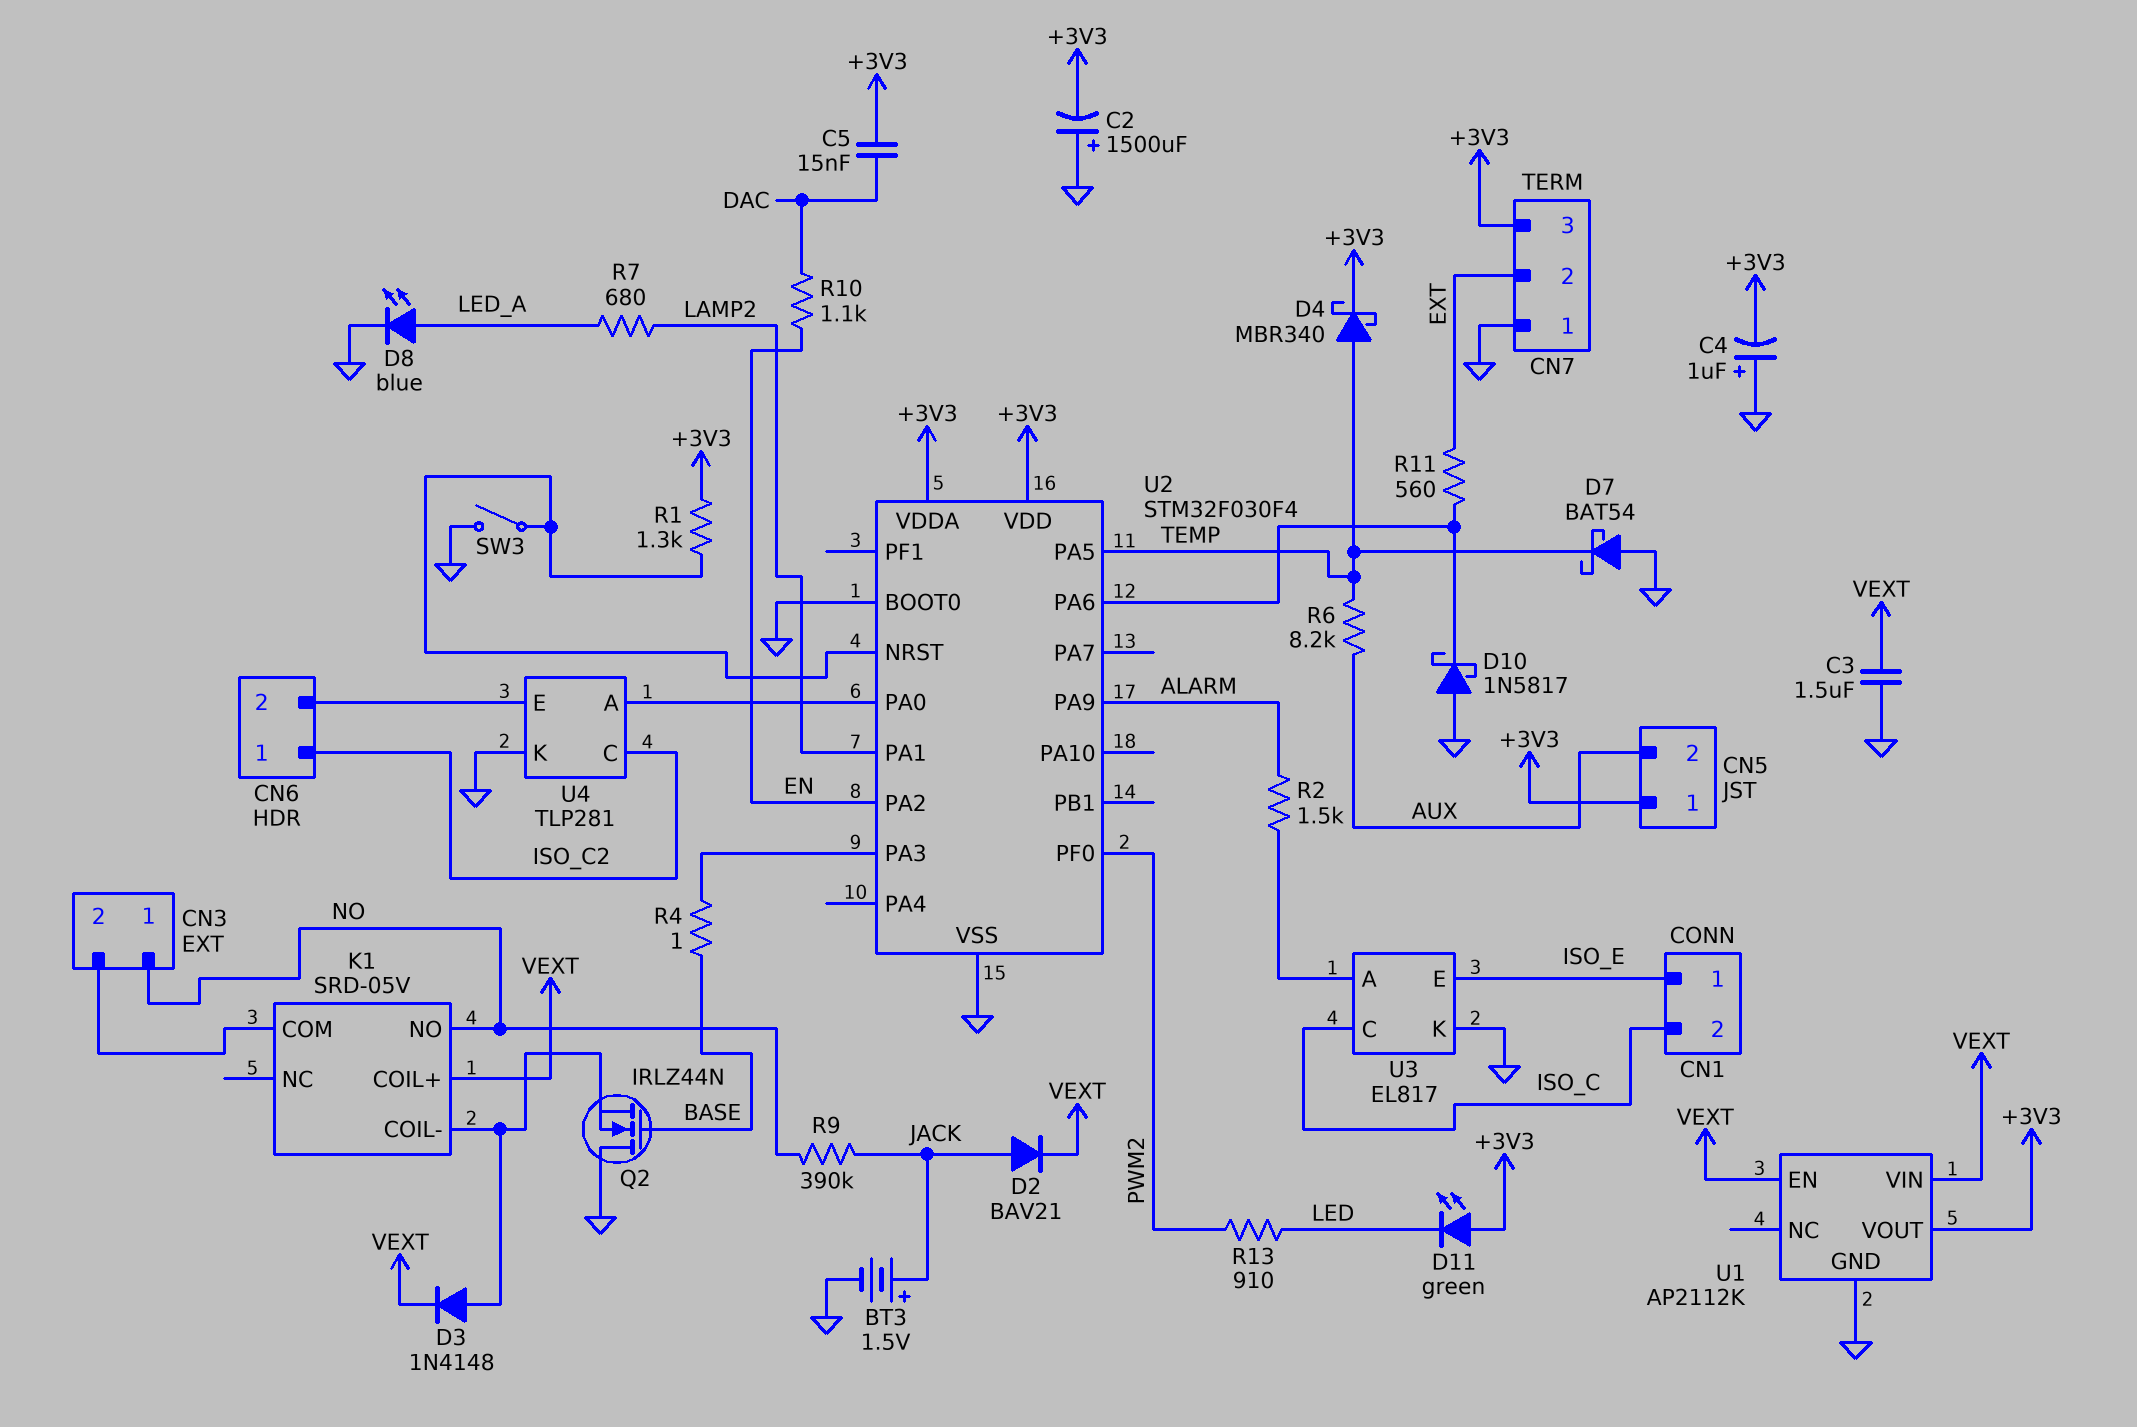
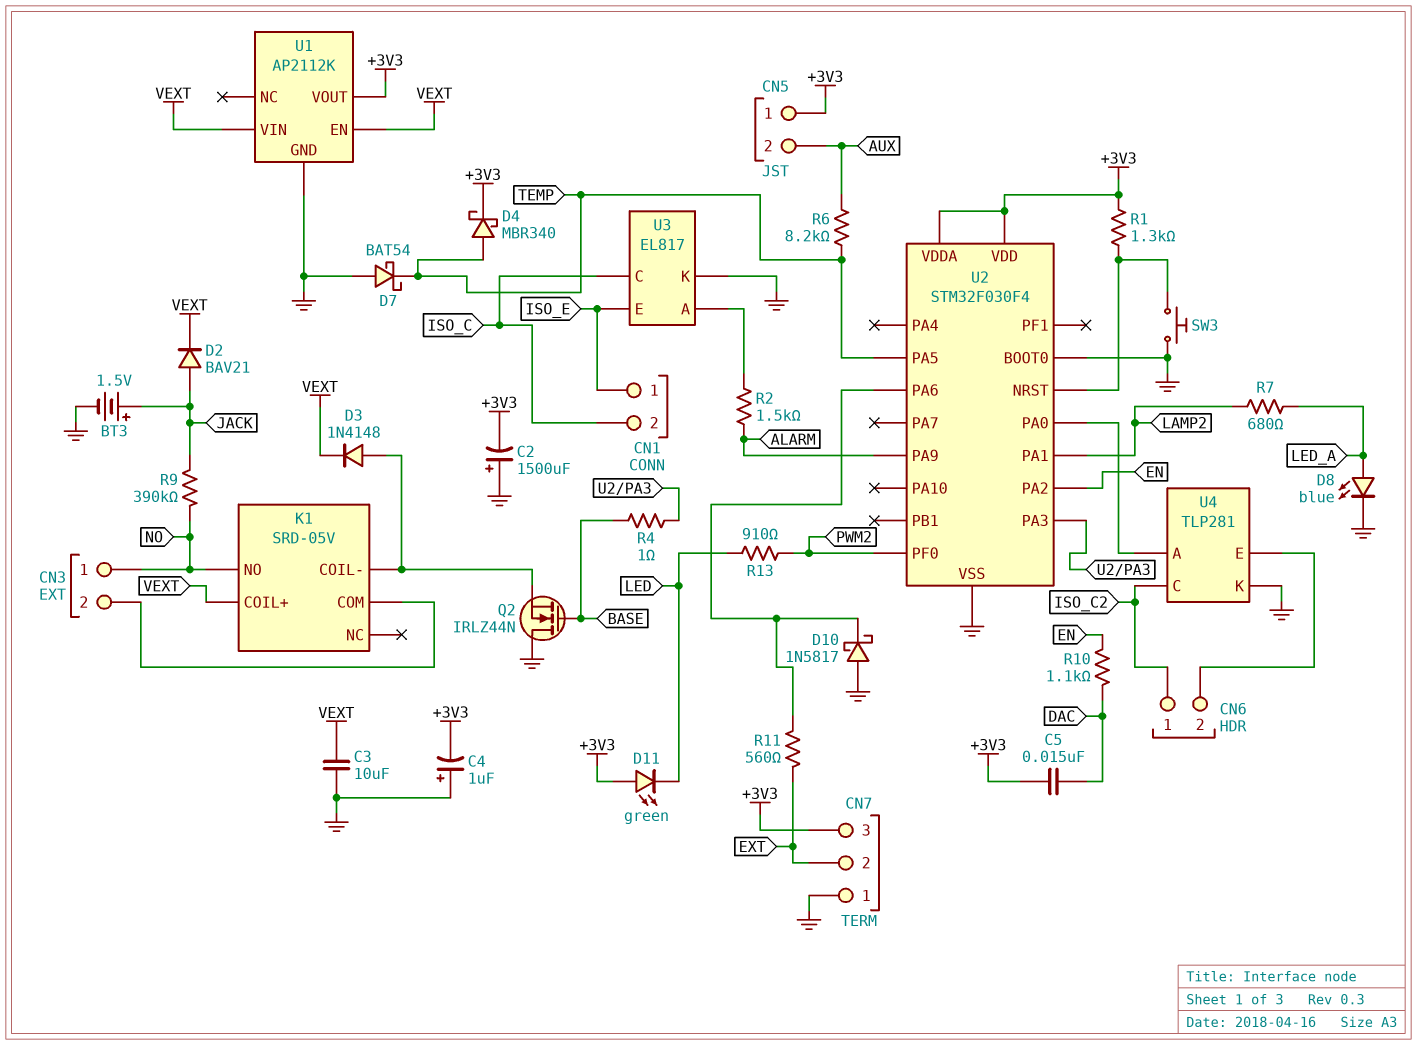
C3: 1.5uF (GND, VEXT) -> 10uF (GND, VEXT)
SW3: switch (GND, U2/NRST) -> button (GND, U2/NRST)

